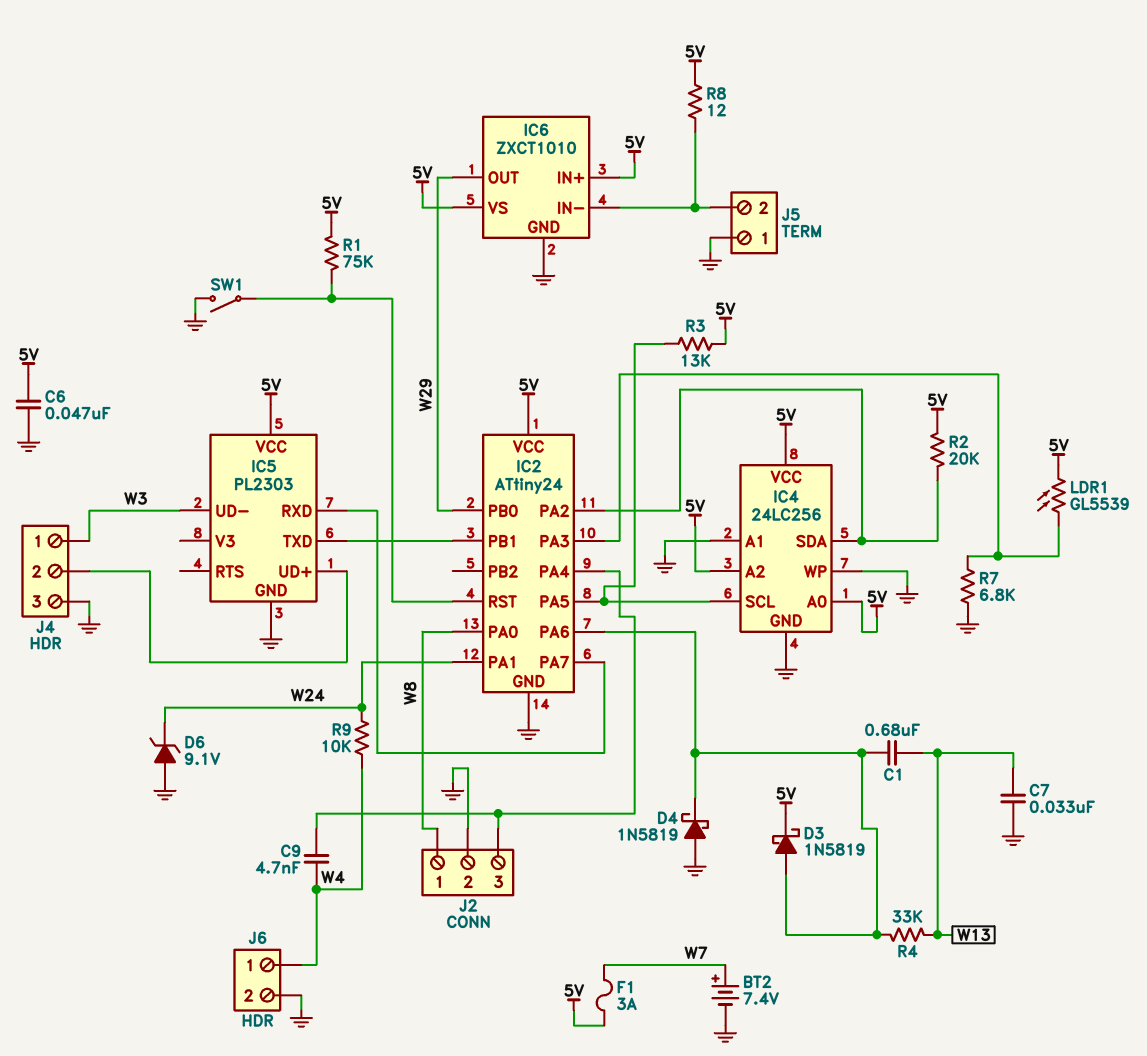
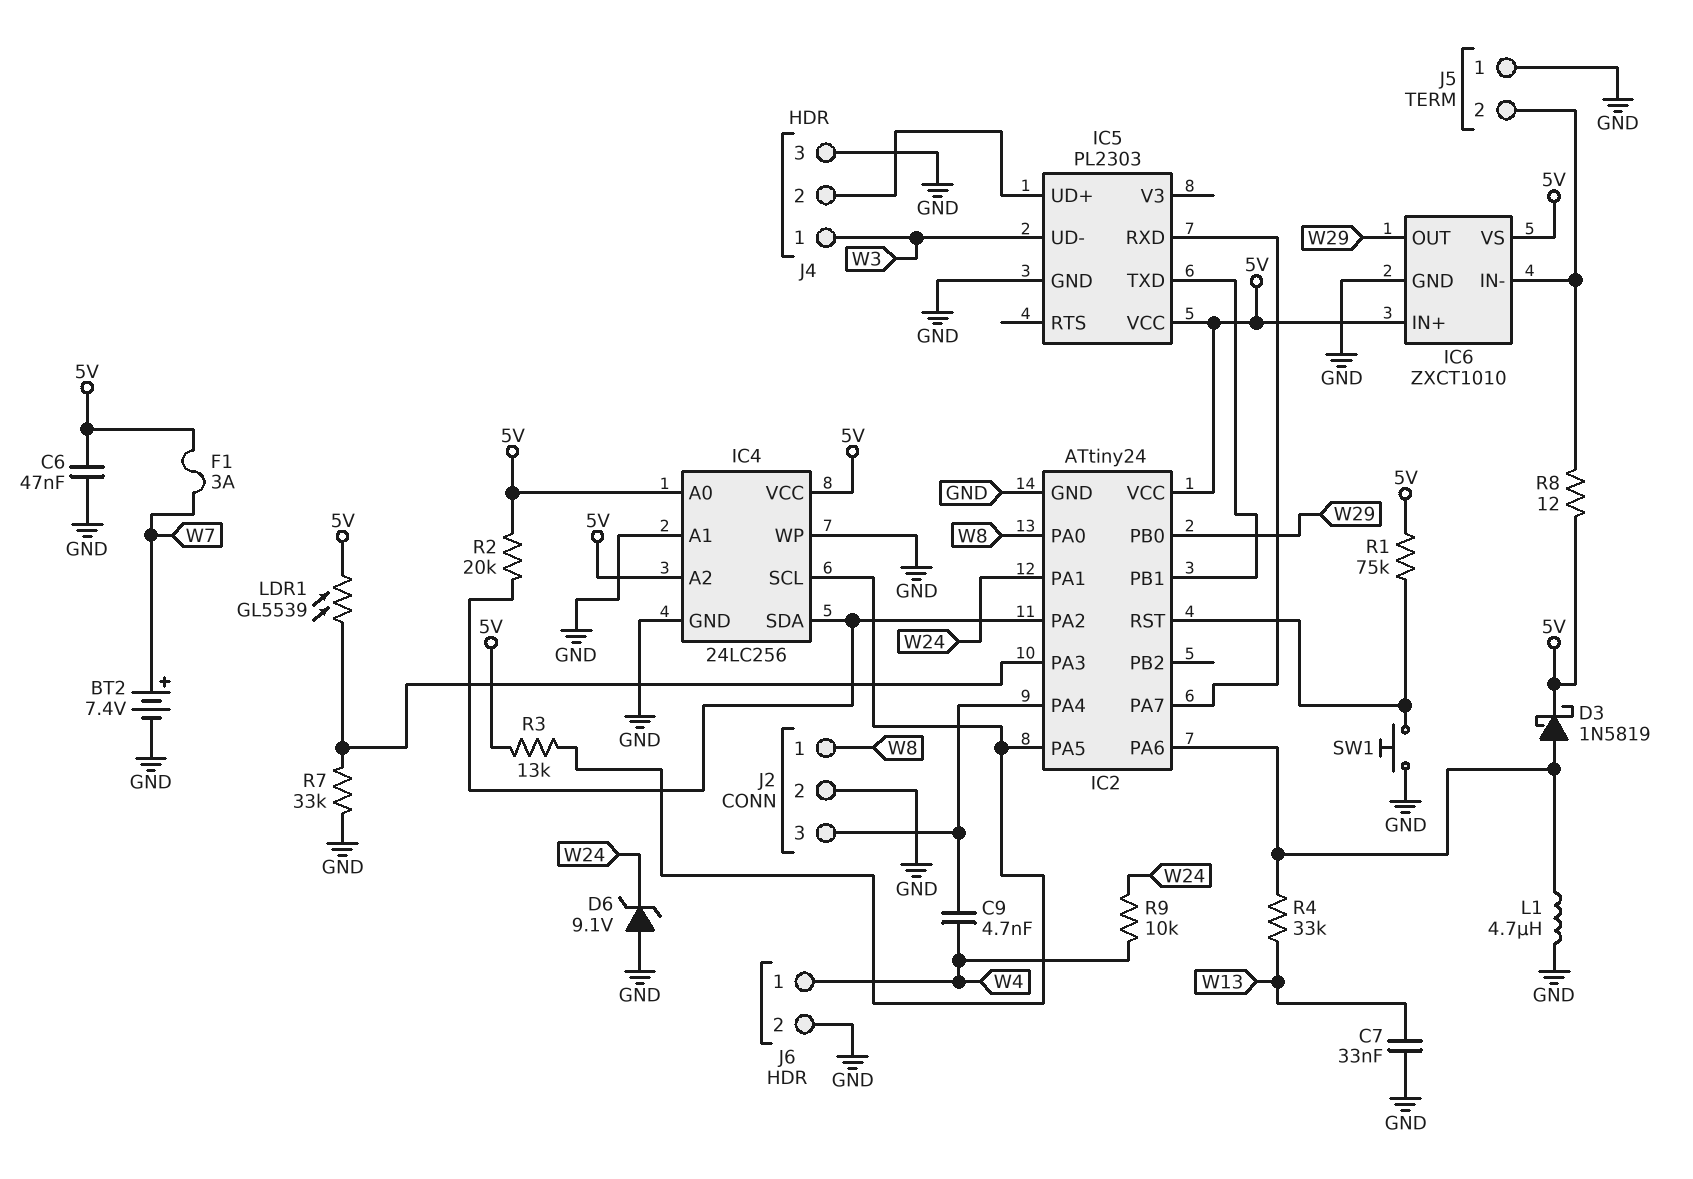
C1: 680nF (IC2/PA6, W13) -> none
D4: schottky 1N5819 (A GND, K IC2/PA6) -> none
L1: none -> 4.7uH (GND, IC2/PA6)
R7: 6.8k (GND, IC2/PA3) -> 33k (GND, IC2/PA3)
SW1: switch (GND, IC2/RST) -> button (GND, IC2/RST)

